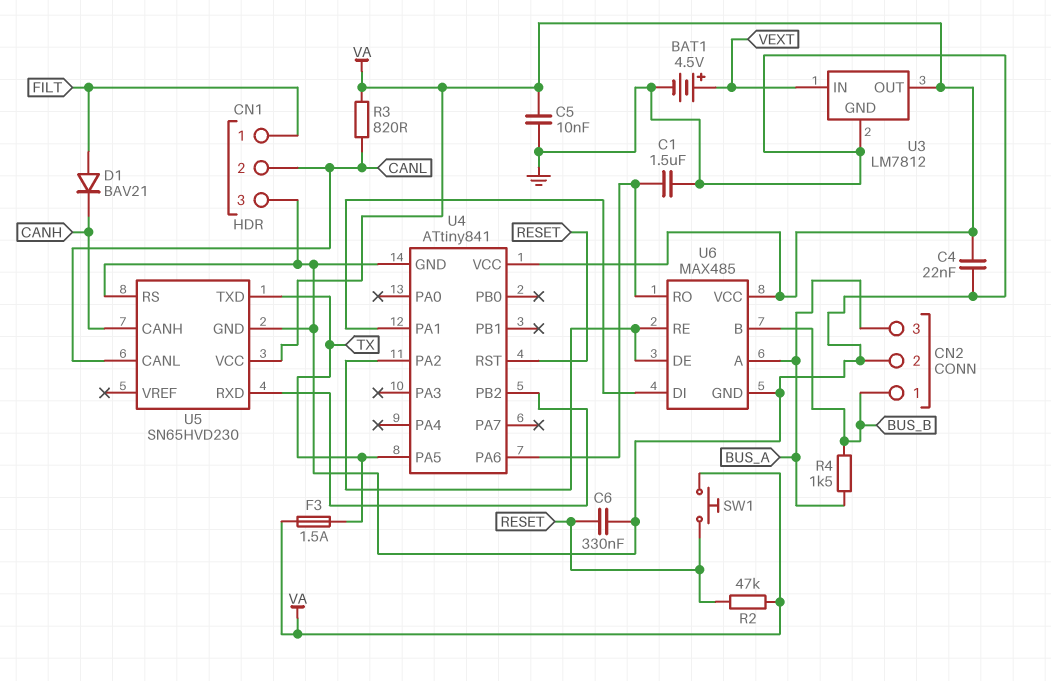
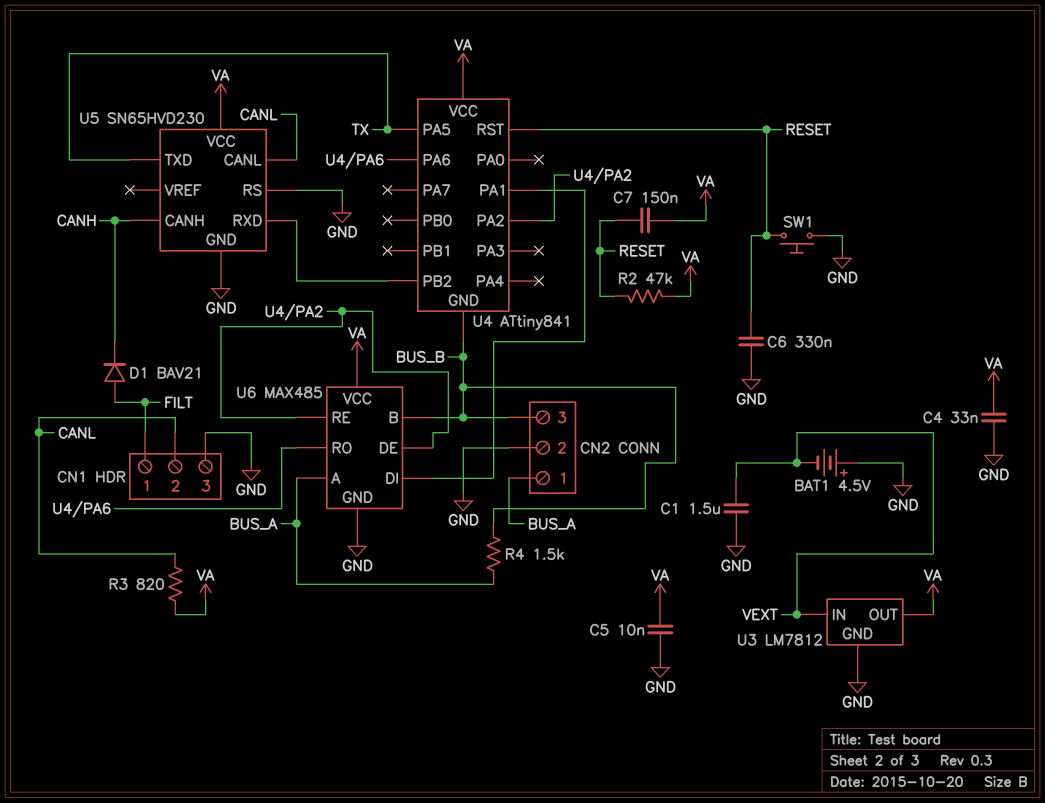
BAT1: 4.5V (plus VEXT, minus GND) -> 4.5V (plus GND, minus VEXT)
C1: 1.5uF (GND, U4/PA6) -> 1.5uF (GND, VEXT)
C4: 22nF (GND, VA) -> 33nF (GND, VA)
C7: none -> 150nF (RESET, VA)
CN2 pin 1: BUS_B -> BUS_A
CN2 pin 3: BUS_A -> BUS_B
F3: 1.5A (TX, VA) -> none
SW1: button (RESET, VA) -> button (GND, RESET)
U4 pin GND: GND -> BUS_B

